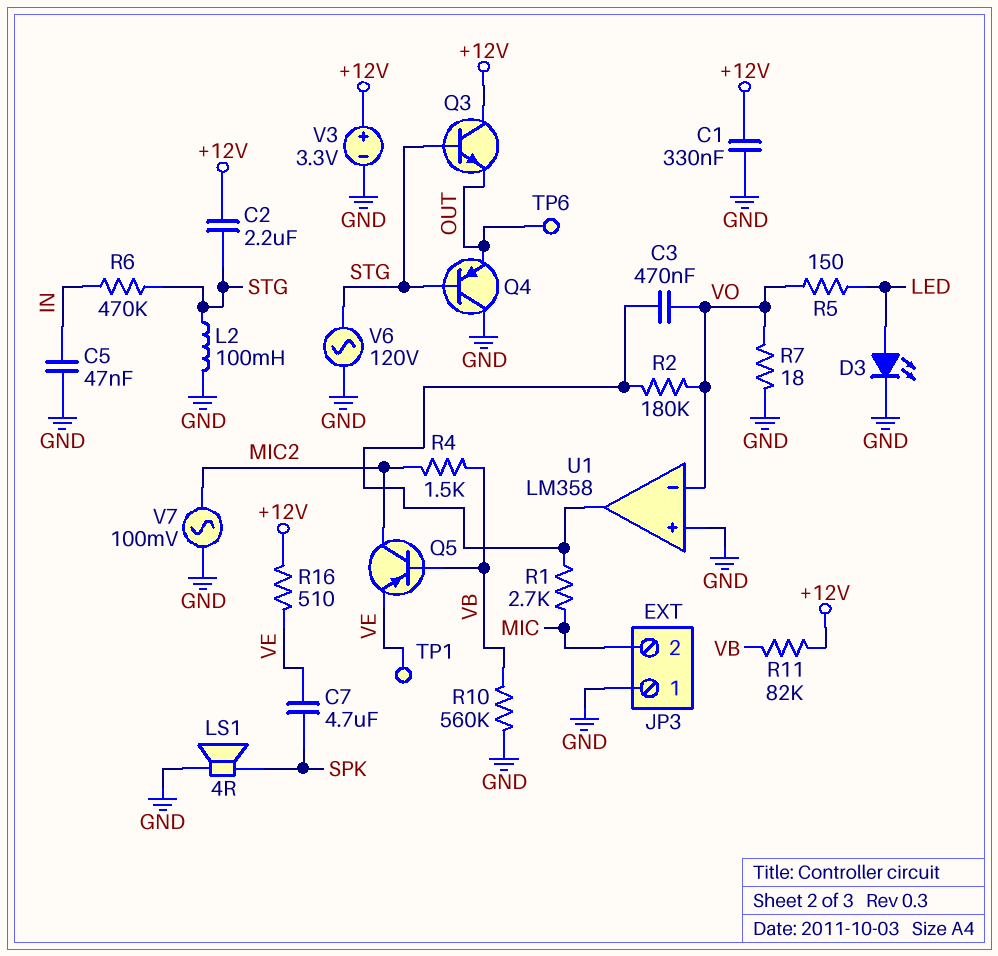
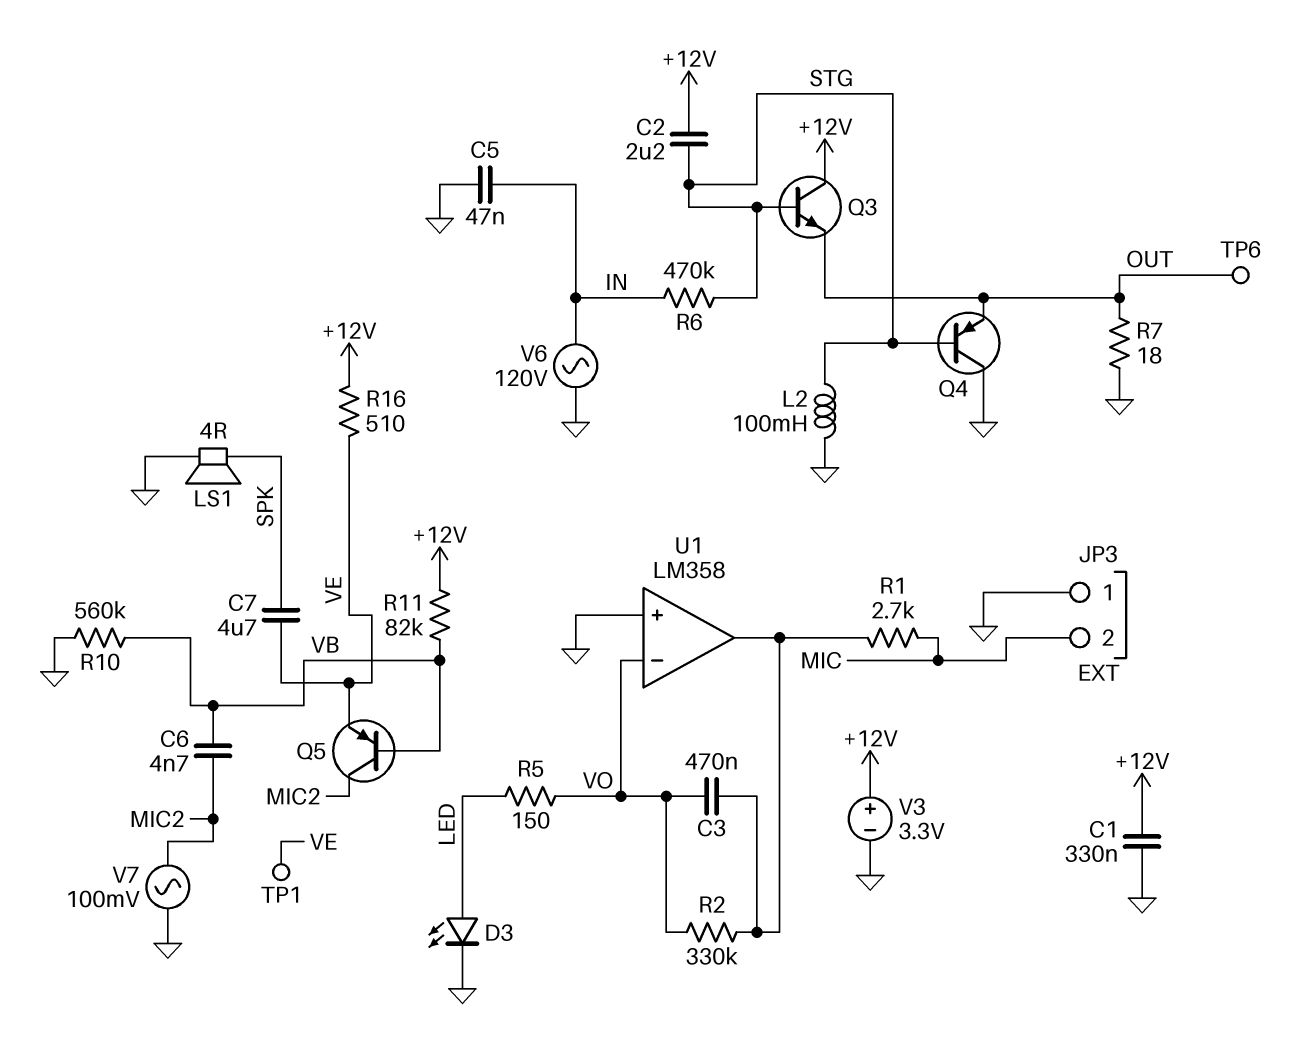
C6: none -> 4.7nF (MIC2, VB)
R2: 180k (U1/out, VO) -> 330k (U1/out, VO)
R4: 1.5k (MIC2, VB) -> none
R7: 18 (GND, VO) -> 18 (GND, OUT)
V6: AC 120V (GND, STG) -> AC 120V (GND, IN)

